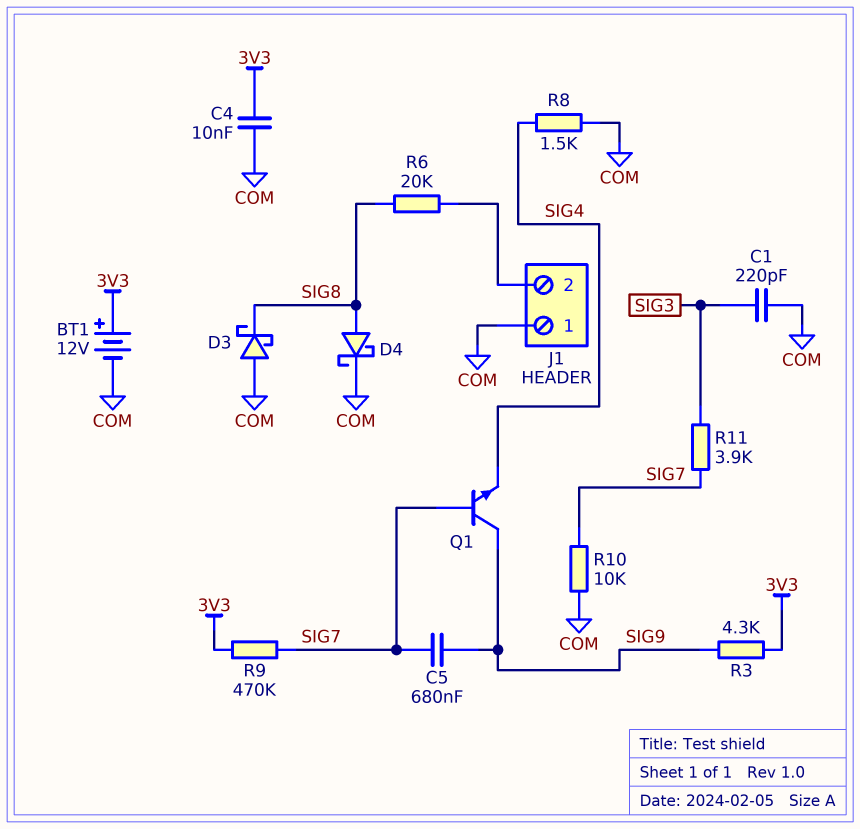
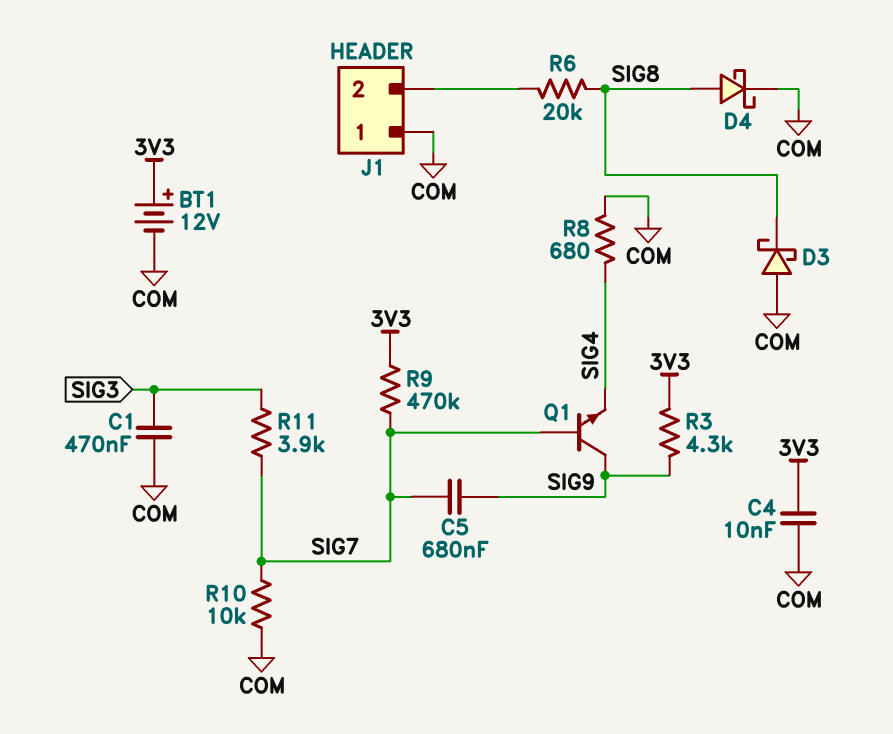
C1: 220pF (COM, SIG3) -> 470nF (COM, SIG3)
R8: 1.5k (COM, SIG4) -> 680 (COM, SIG4)

